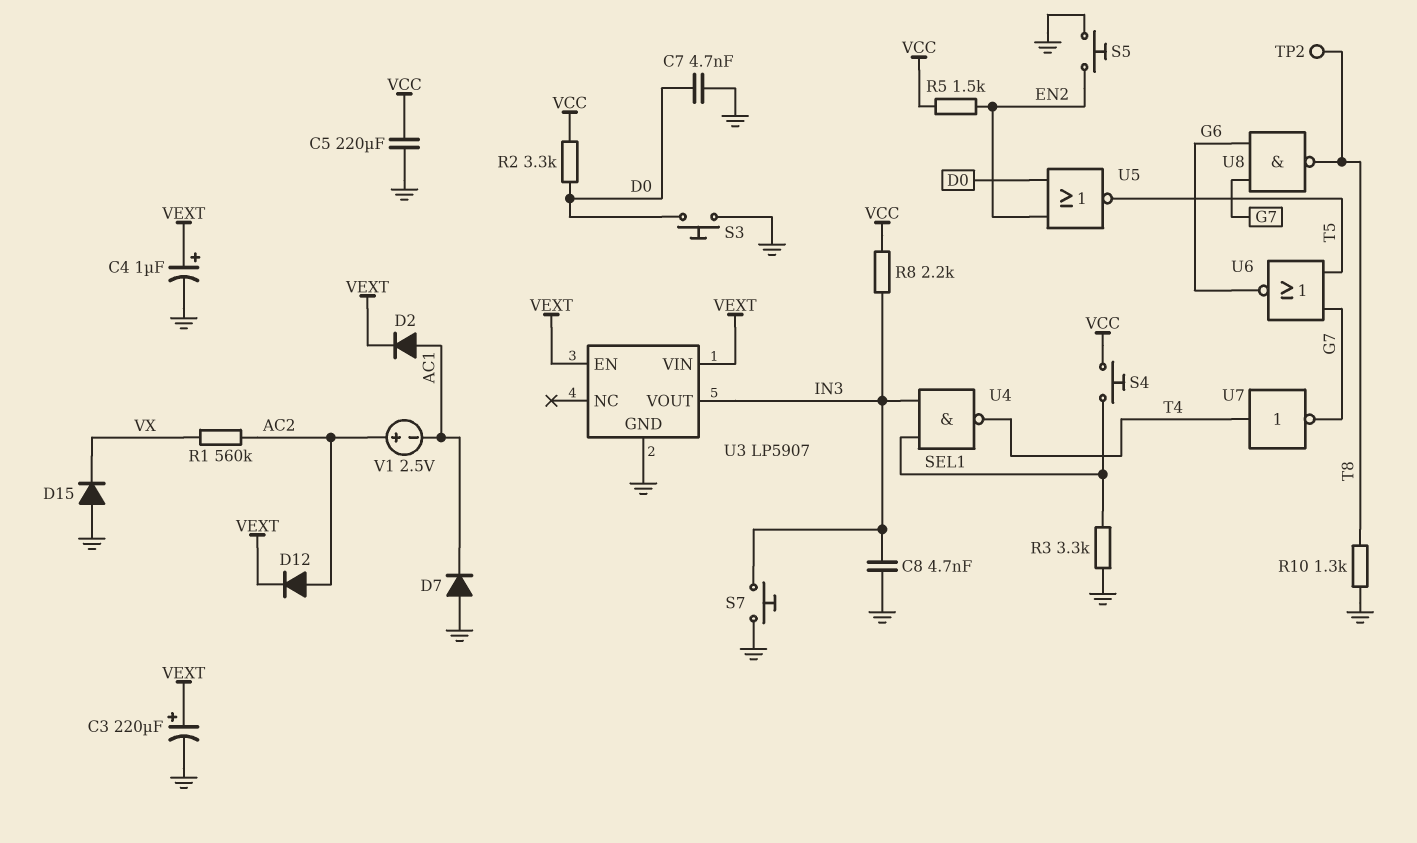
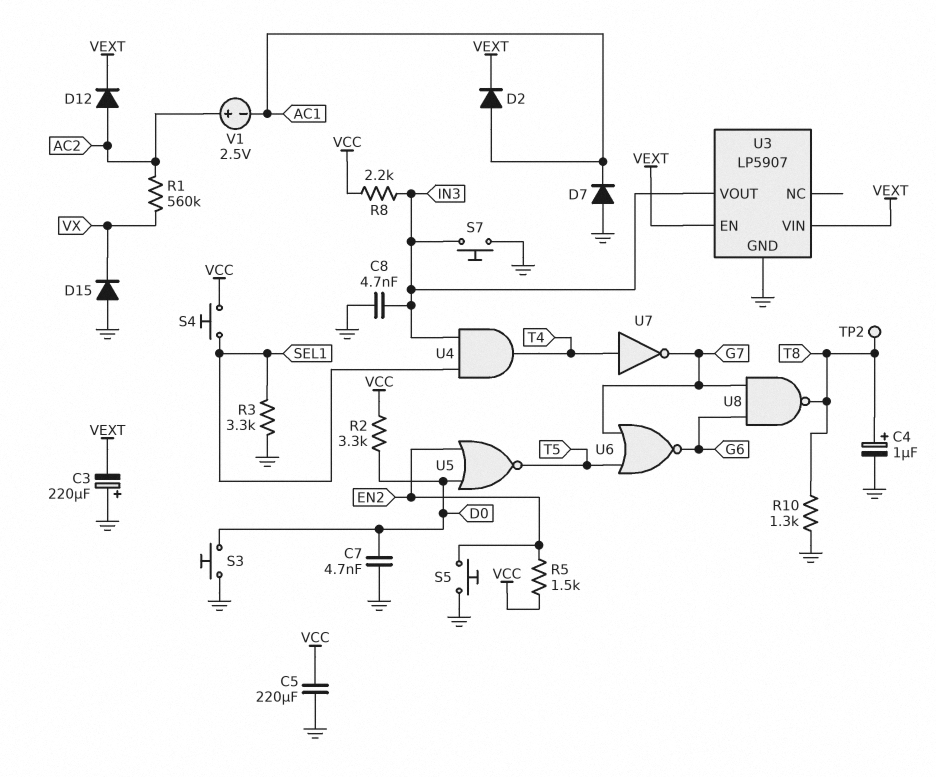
C3: 220uF (plus VEXT, minus GND) -> 220uF (plus GND, minus VEXT)
C4: 1uF (plus VEXT, minus GND) -> 1uF (plus T8, minus GND)
U4: NAND (in IN3, in SEL1, out T4) -> AND (in IN3, in SEL1, out T4)

